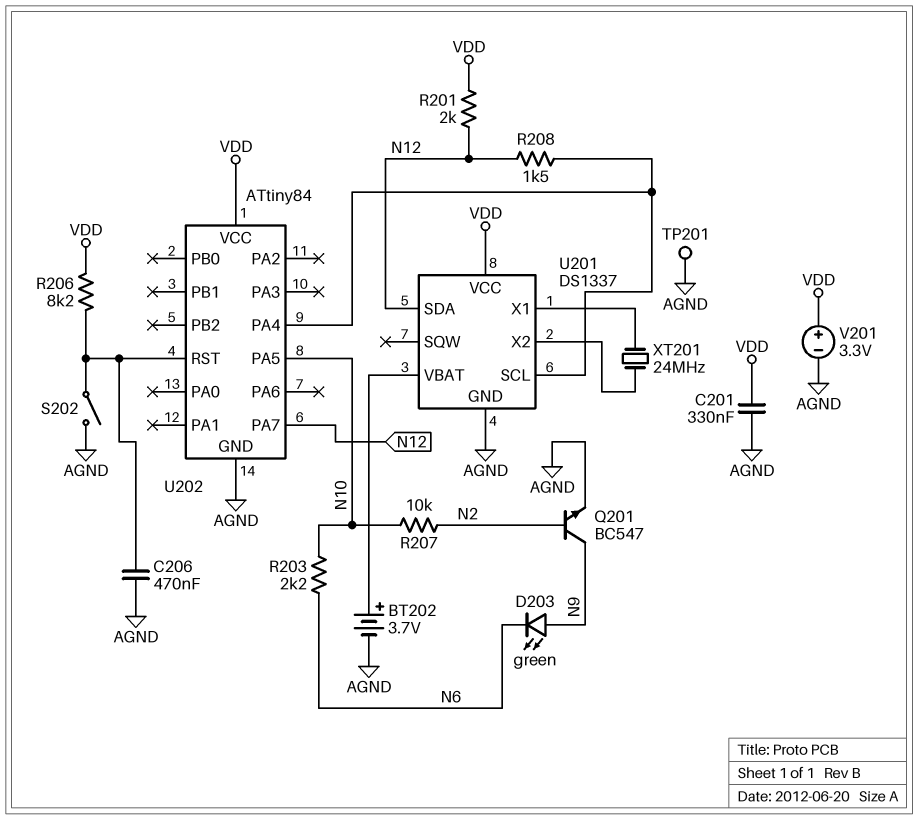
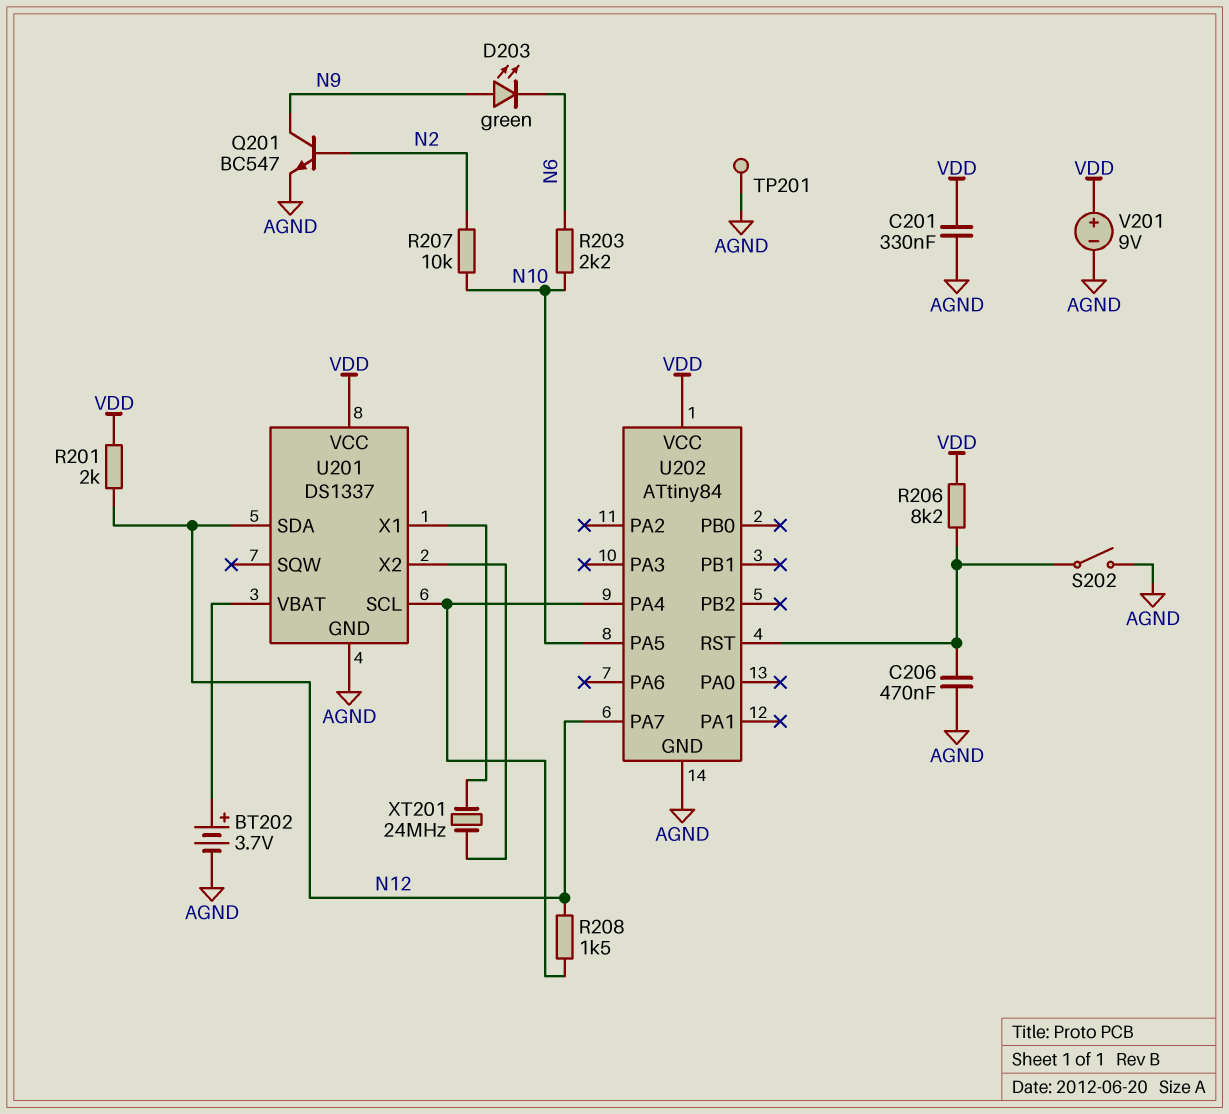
V201: 3.3V (plus VDD, minus AGND) -> 9V (plus VDD, minus AGND)

